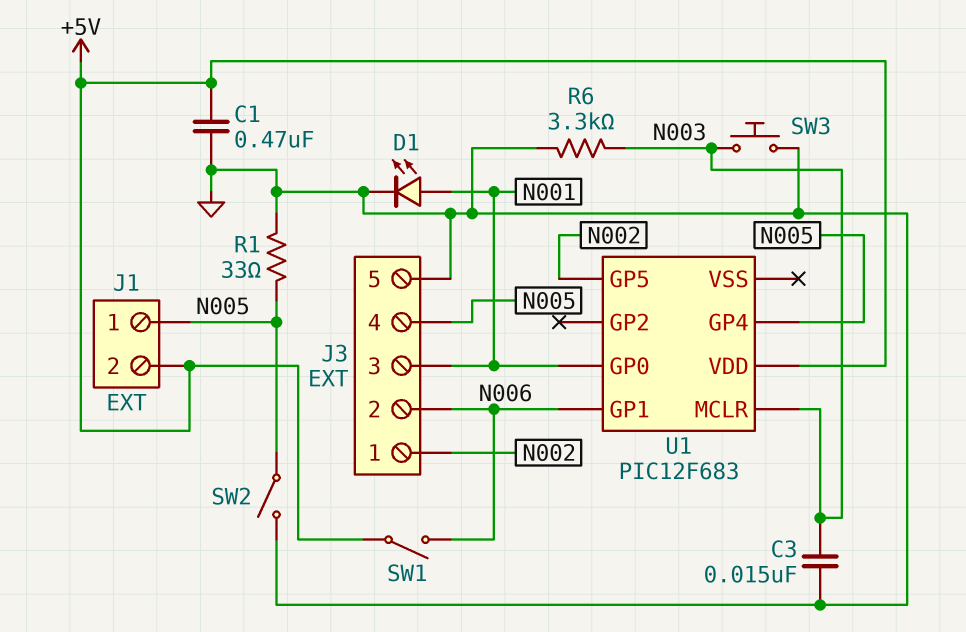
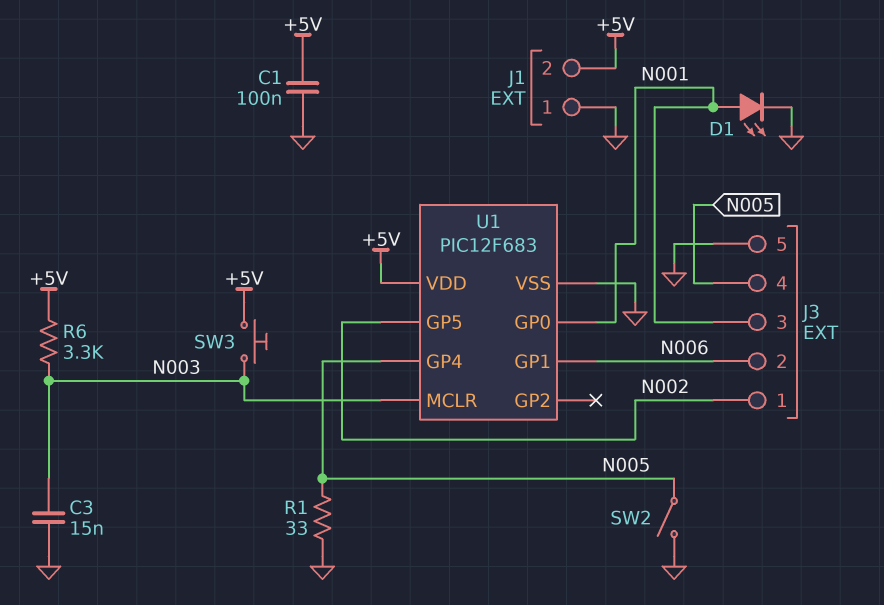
C1: 470nF (+5V, GND) -> 100nF (+5V, GND)
J1 pin 1: N005 -> GND
R6: 3.3k (GND, N003) -> 3.3k (+5V, N003)
SW1: switch (+5V, N006) -> none
SW3: button (GND, N003) -> button (+5V, N003)
U1 pin VSS: none -> GND

